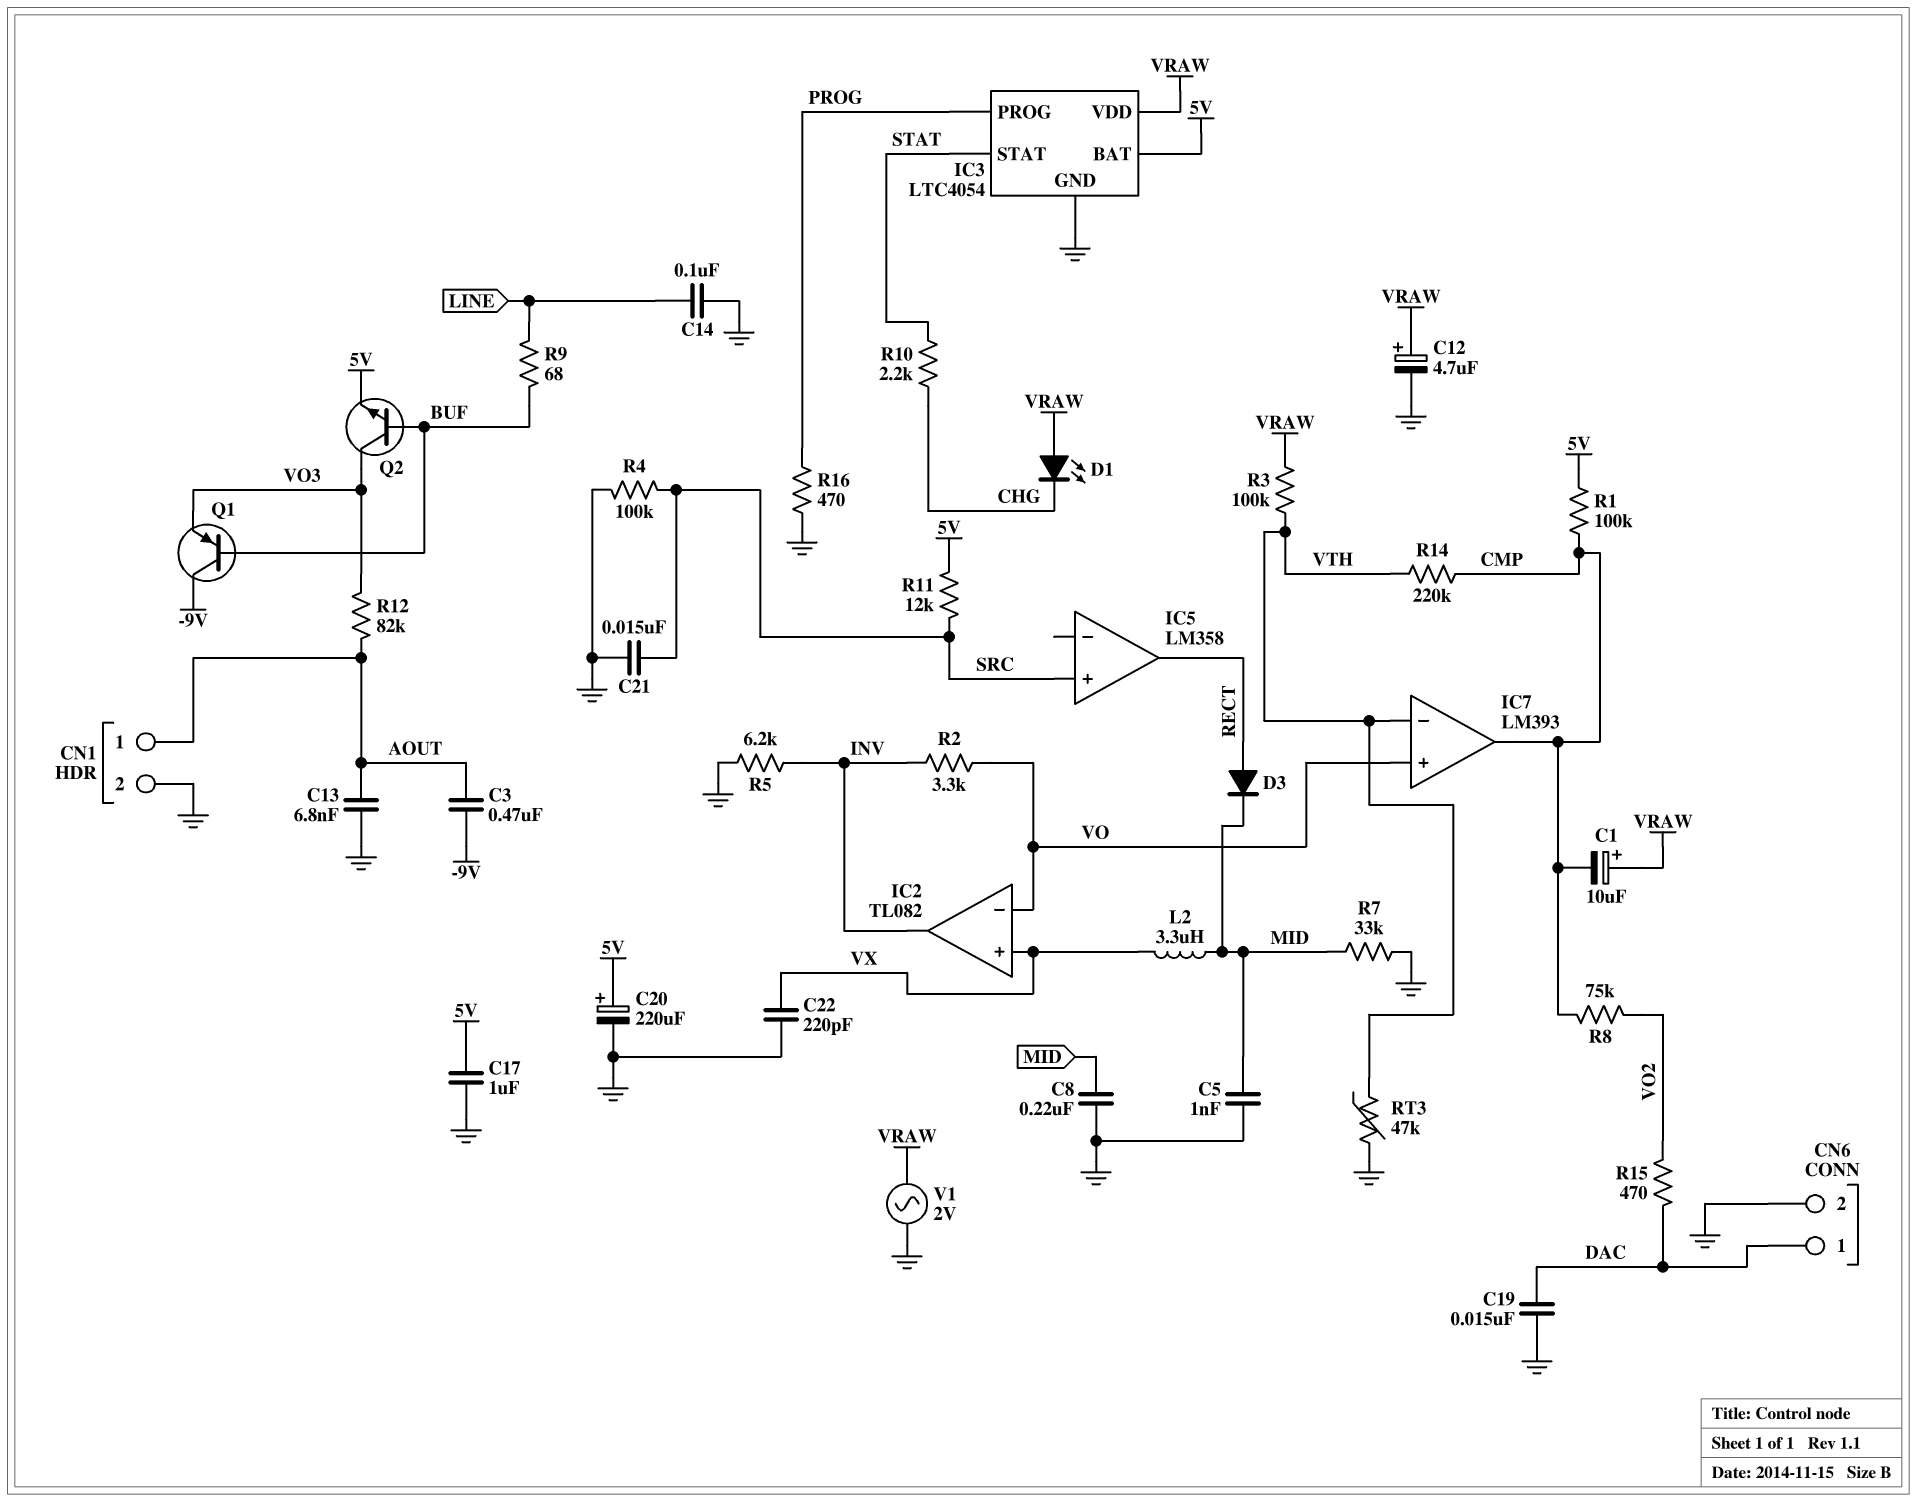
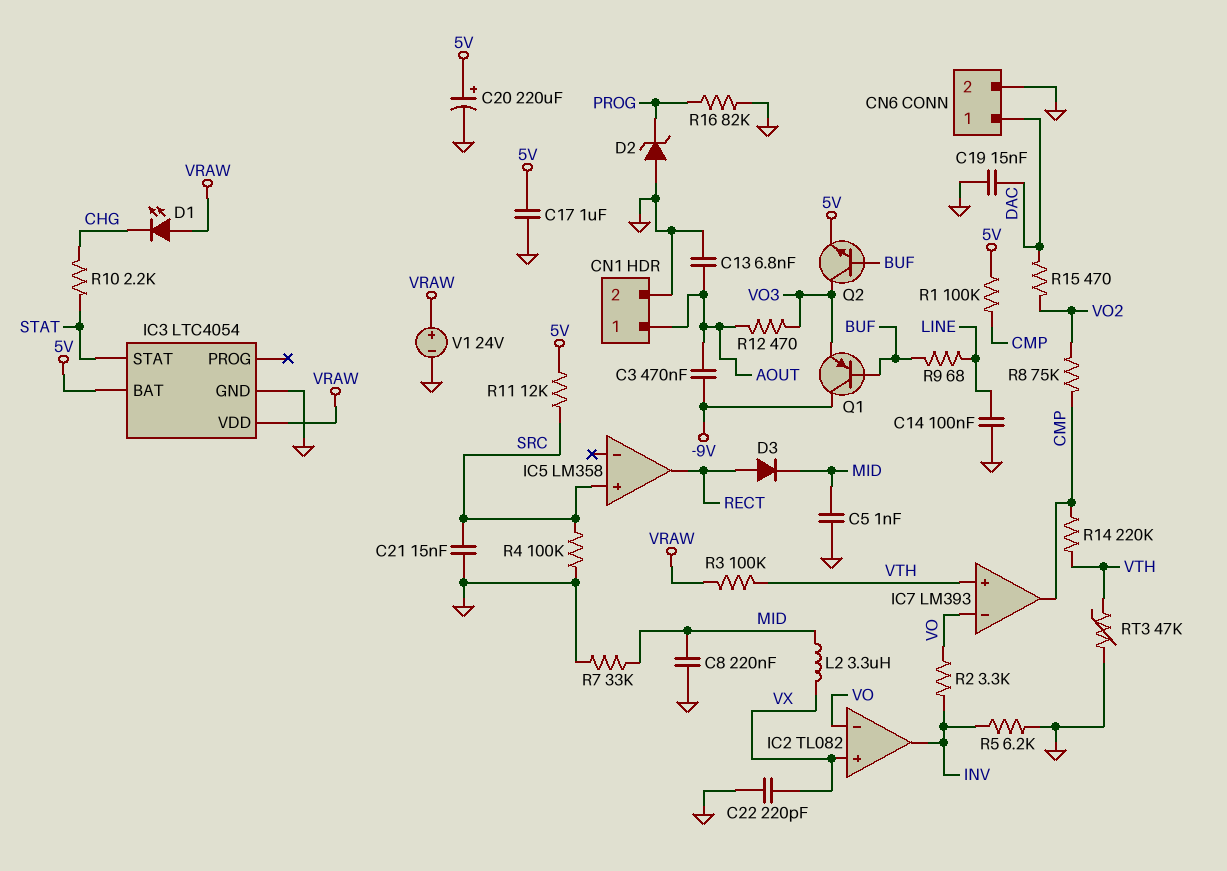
C1: 10uF (plus VRAW, minus CMP) -> none
C12: 4.7uF (plus VRAW, minus GND) -> none
D2: none -> zener (A GND, K PROG)
IC3 pin PROG: PROG -> none
IC7 pin in+: VO -> VTH
IC7 pin in-: VTH -> VO
R12: 82k (AOUT, VO3) -> 470 (AOUT, VO3)
R16: 470 (GND, PROG) -> 82k (GND, PROG)
V1: AC 2V (GND, VRAW) -> 24V (plus VRAW, minus GND)

